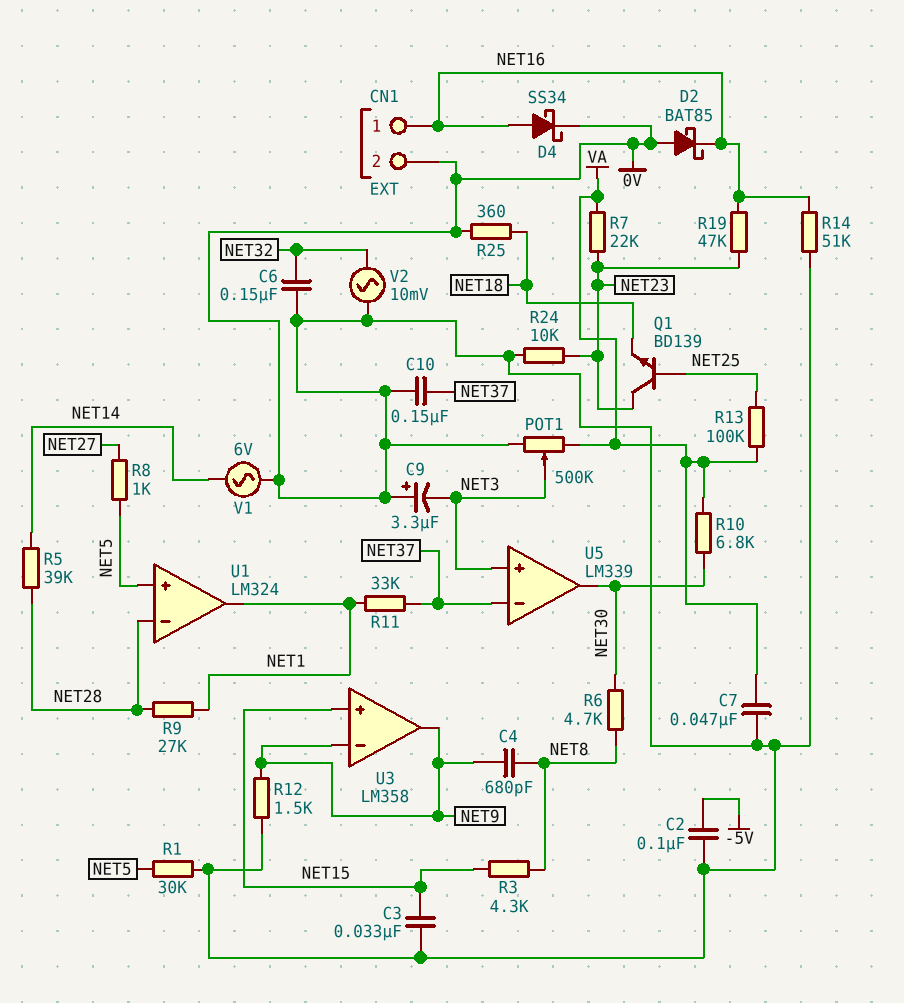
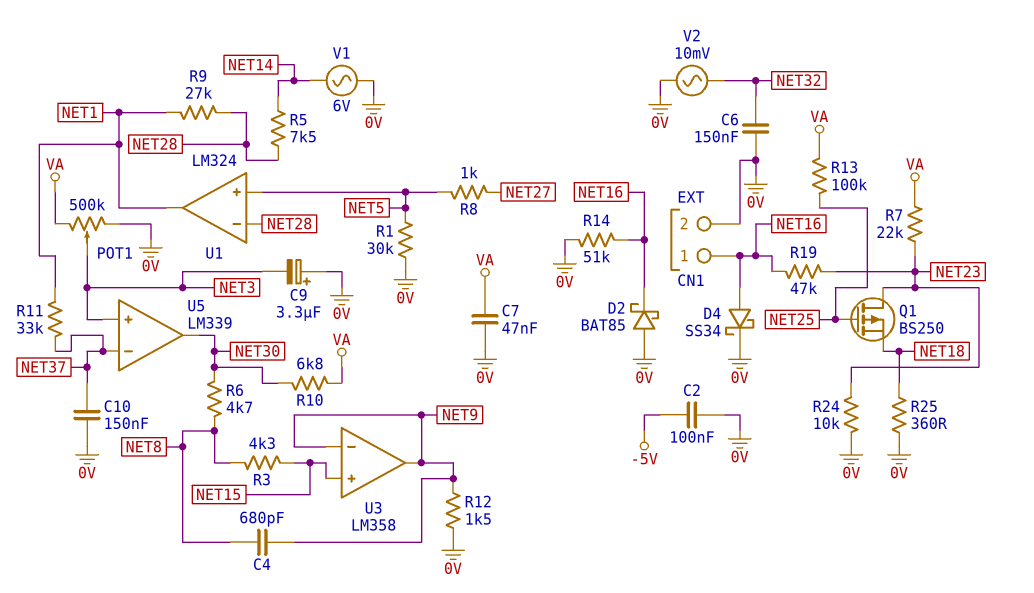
C3: 33nF (0V, NET15) -> none
Q1: NPN BD139 (B NET25, C NET23, E NET18) -> PMOS BS250 (G NET25, D NET23, S NET18)
R5: 39k (NET14, NET28) -> 7.5k (NET14, NET28)

